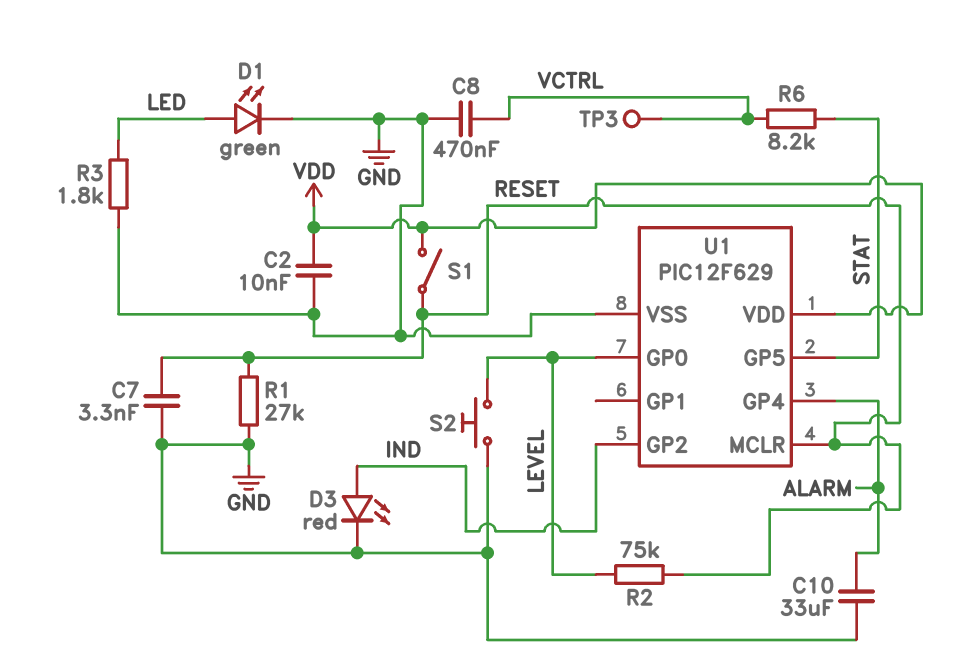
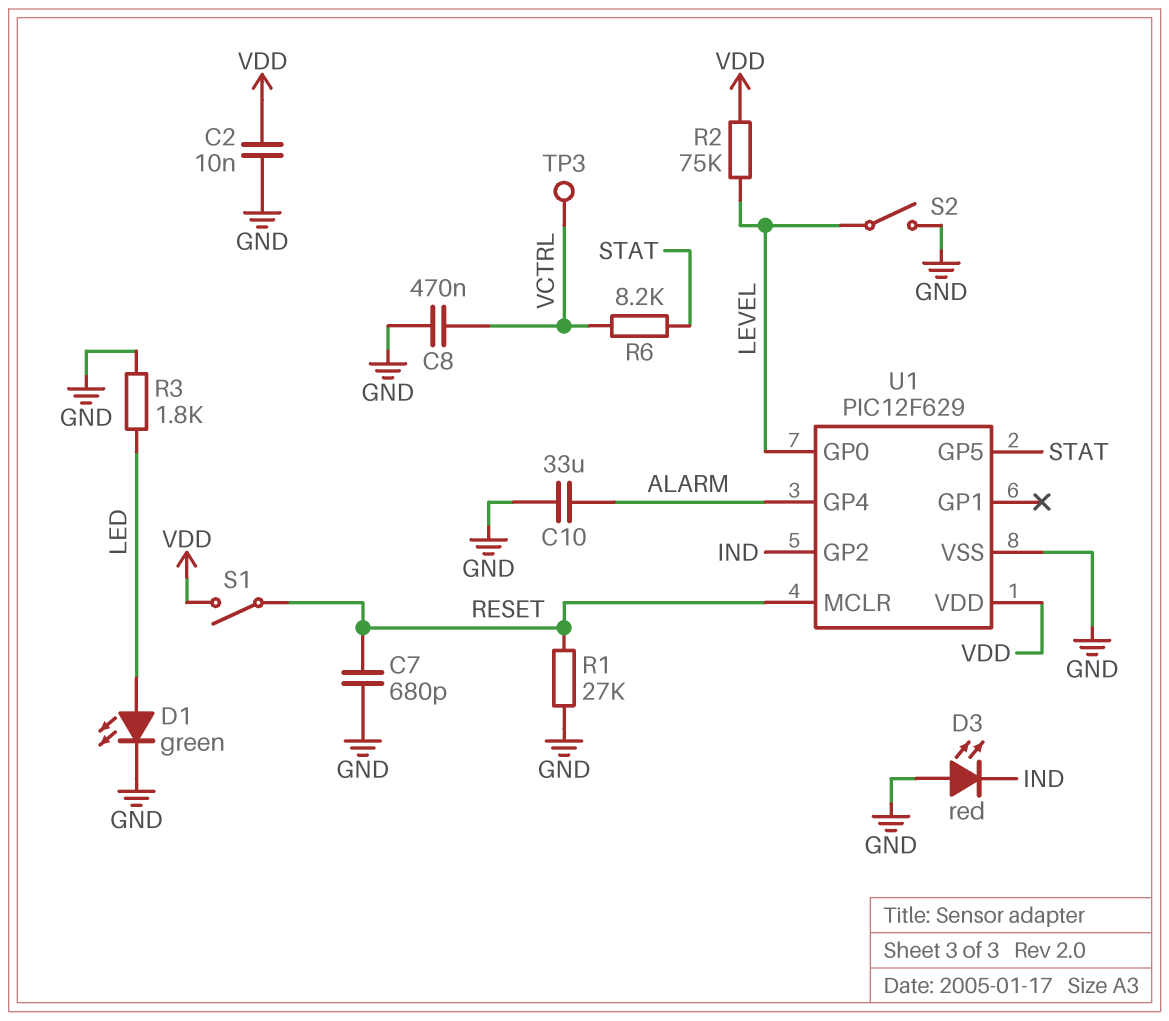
C7: 3.3nF (GND, RESET) -> 680pF (GND, RESET)
D3: LED red (A IND, K GND) -> LED red (A GND, K IND)
R2: 75k (LEVEL, RESET) -> 75k (LEVEL, VDD)
S2: button (GND, LEVEL) -> switch (GND, LEVEL)

